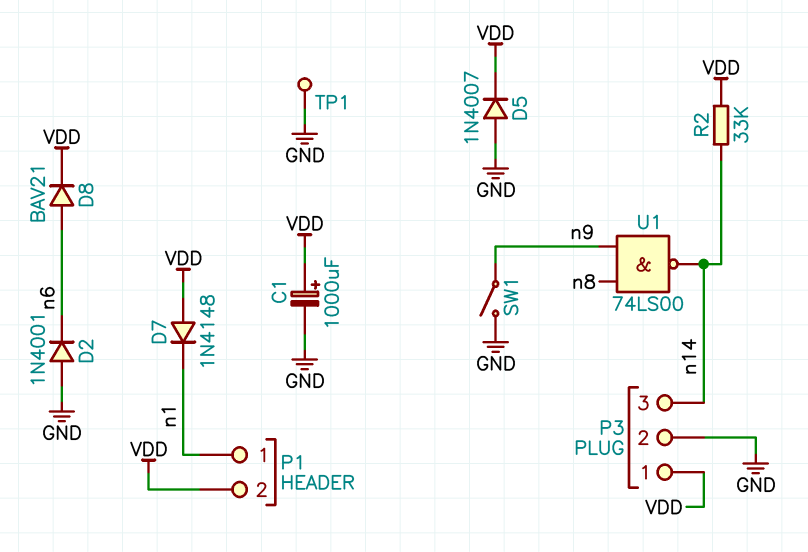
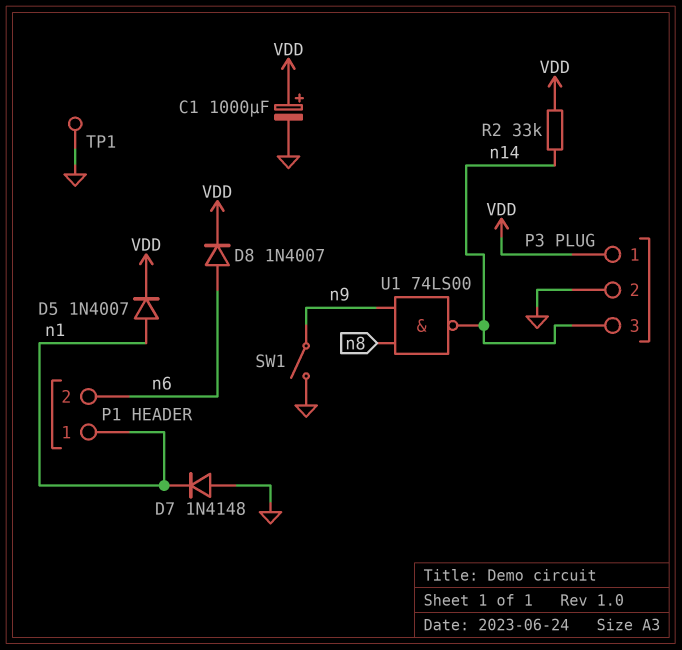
D2: diode 1N4001 (A GND, K n6) -> none
D5: diode 1N4007 (A GND, K VDD) -> diode 1N4007 (A n1, K VDD)
D7: diode 1N4148 (A VDD, K n1) -> diode 1N4148 (A GND, K n1)
D8: diode BAV21 (A n6, K VDD) -> diode 1N4007 (A n6, K VDD)
P1 pin 2: VDD -> n6

